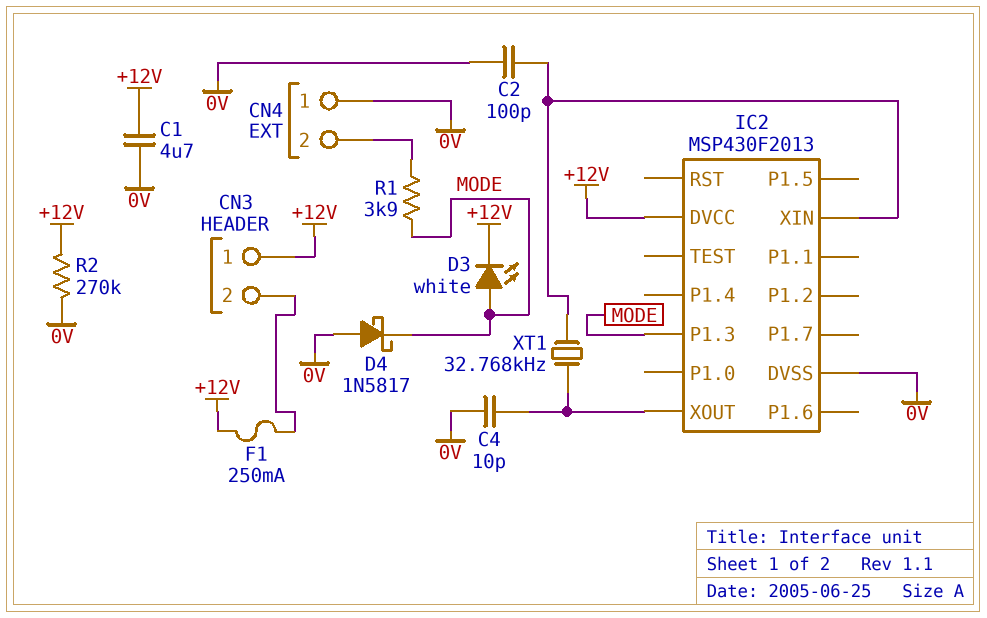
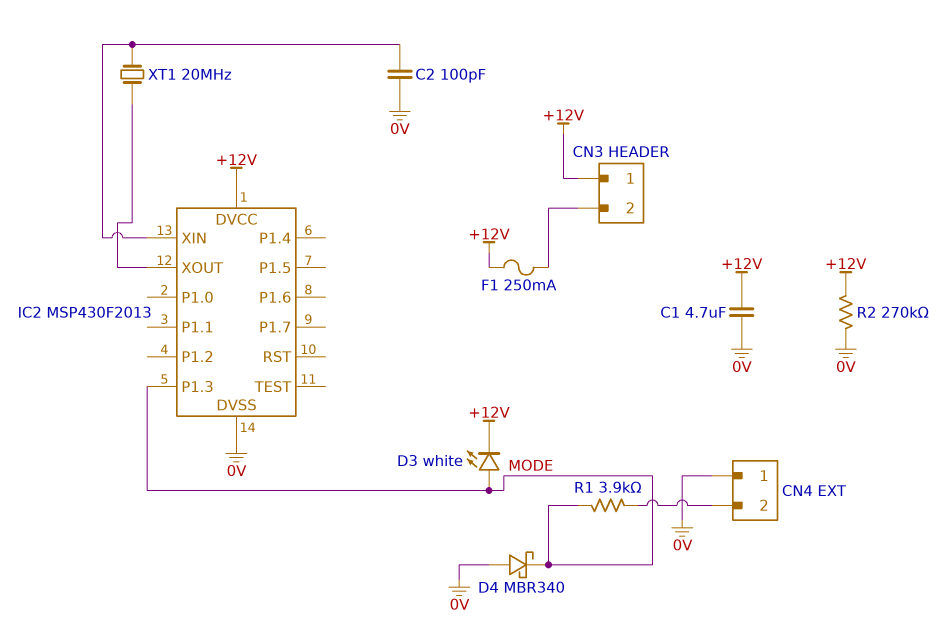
C4: 10pF (0V, IC2/XOUT) -> none
D4: schottky 1N5817 (A 0V, K MODE) -> schottky MBR340 (A 0V, K MODE)
XT1: 32.768kHz (IC2/XIN, IC2/XOUT) -> 20MHz (IC2/XIN, IC2/XOUT)

